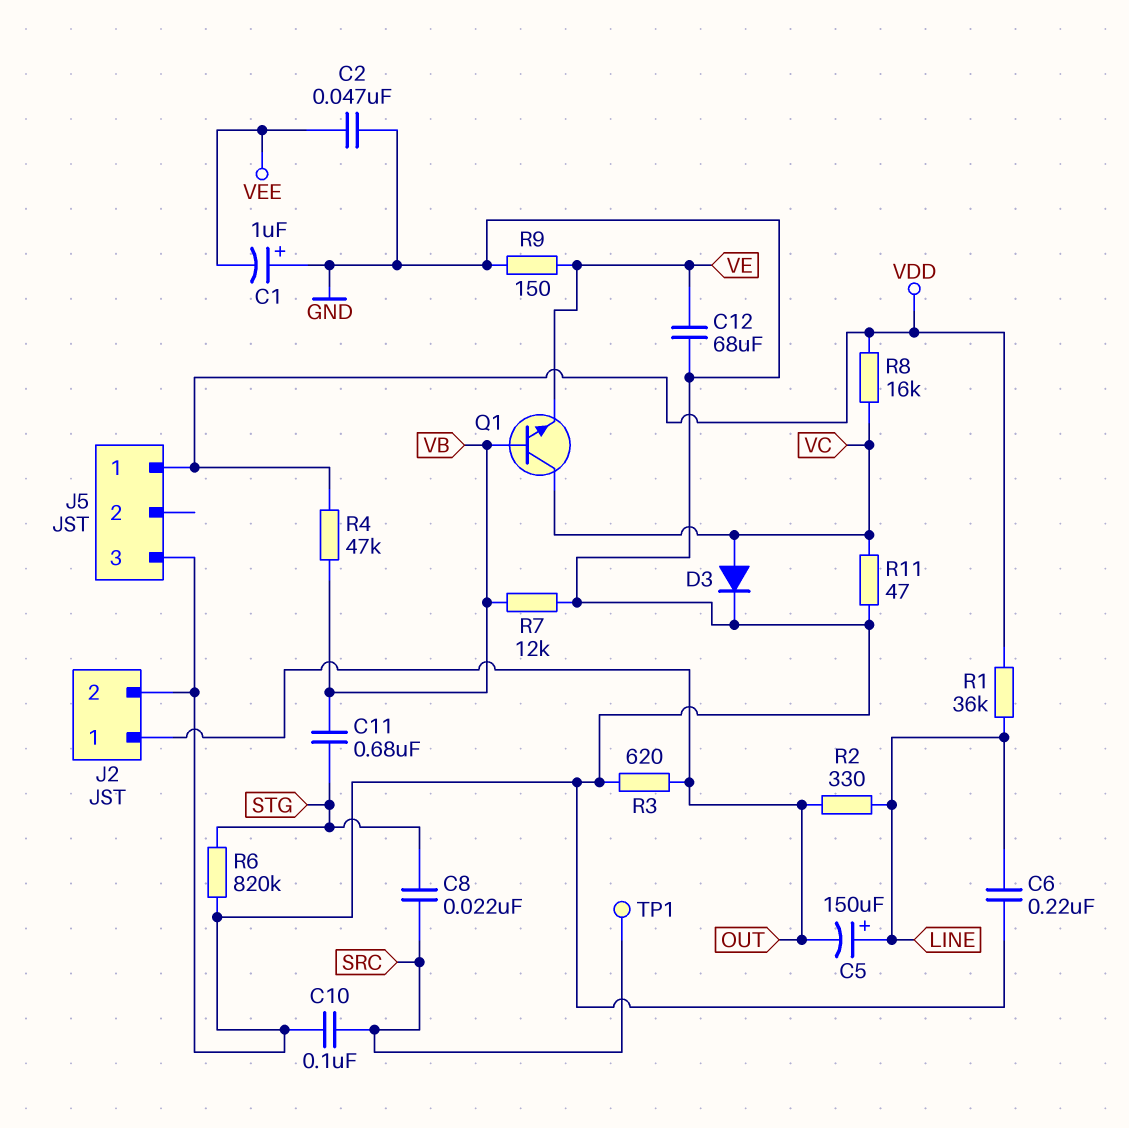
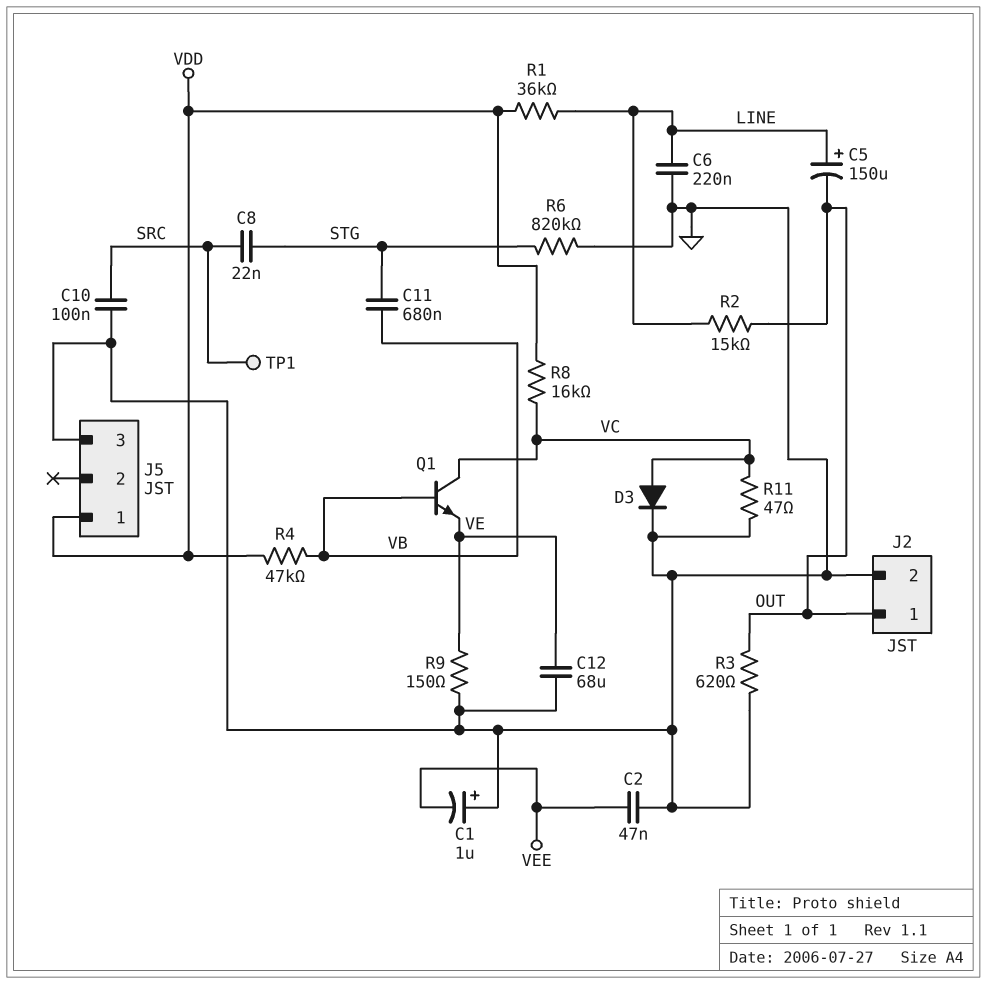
R2: 330 (LINE, OUT) -> 15k (LINE, OUT)
R7: 12k (GND, VB) -> none

